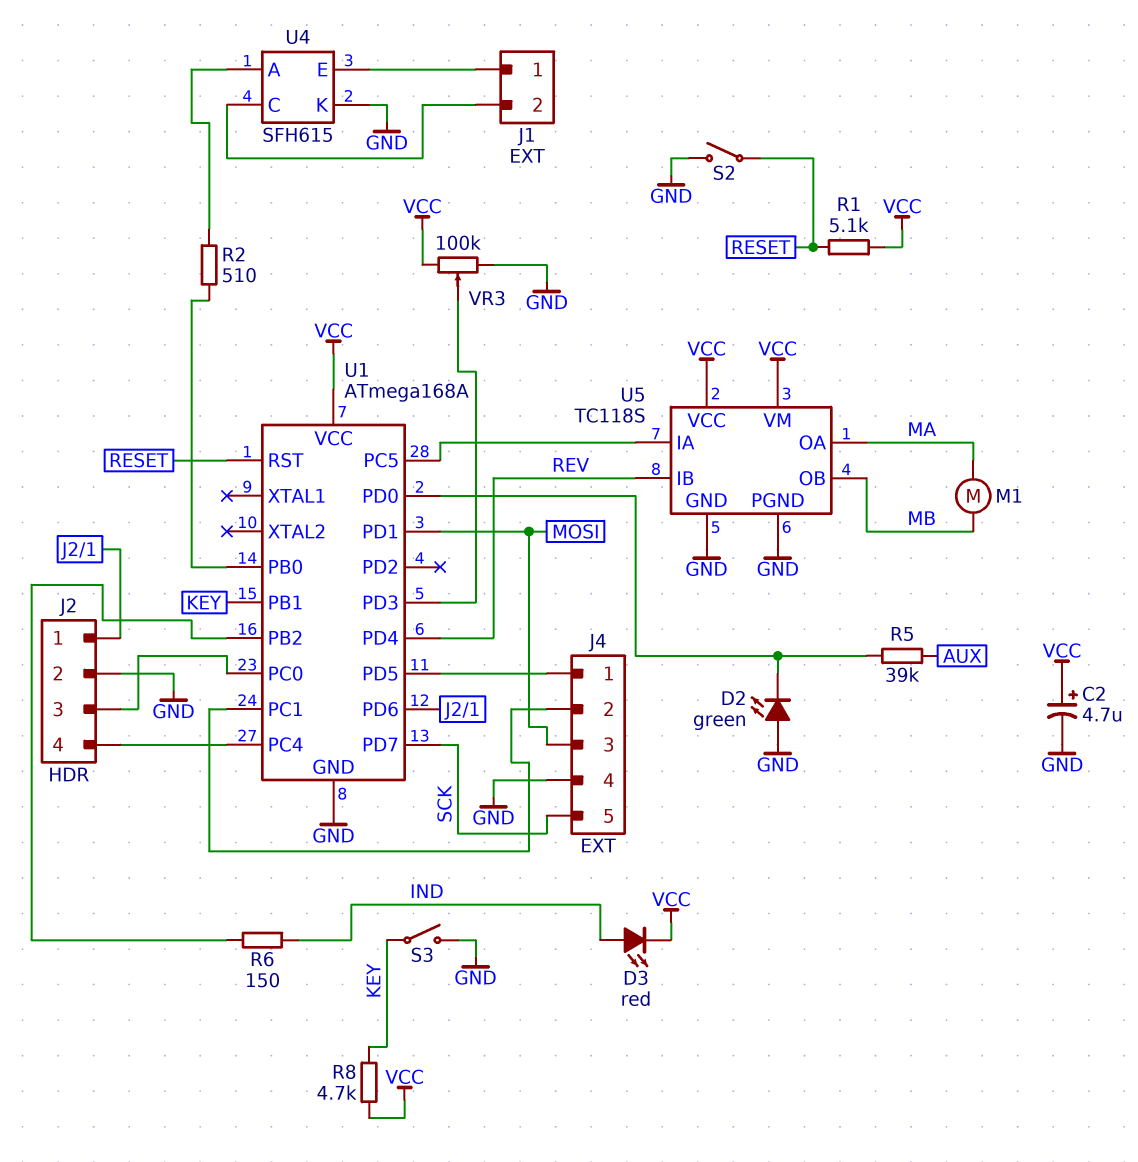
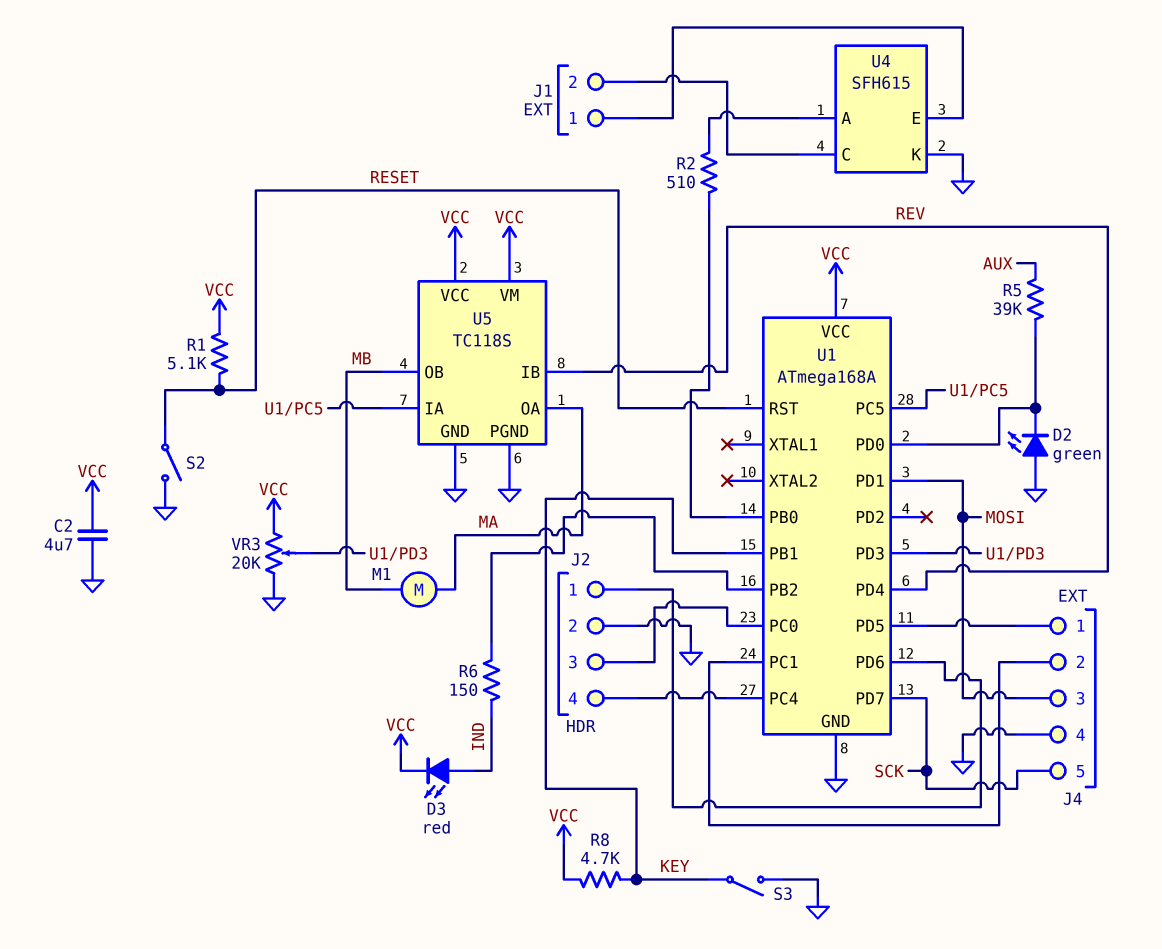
C2: 4.7uF (plus VCC, minus GND) -> 4.7uF (GND, VCC)
VR3: 100k (GND, VCC, wiper U1/PD3) -> 20k (GND, VCC, wiper U1/PD3)

